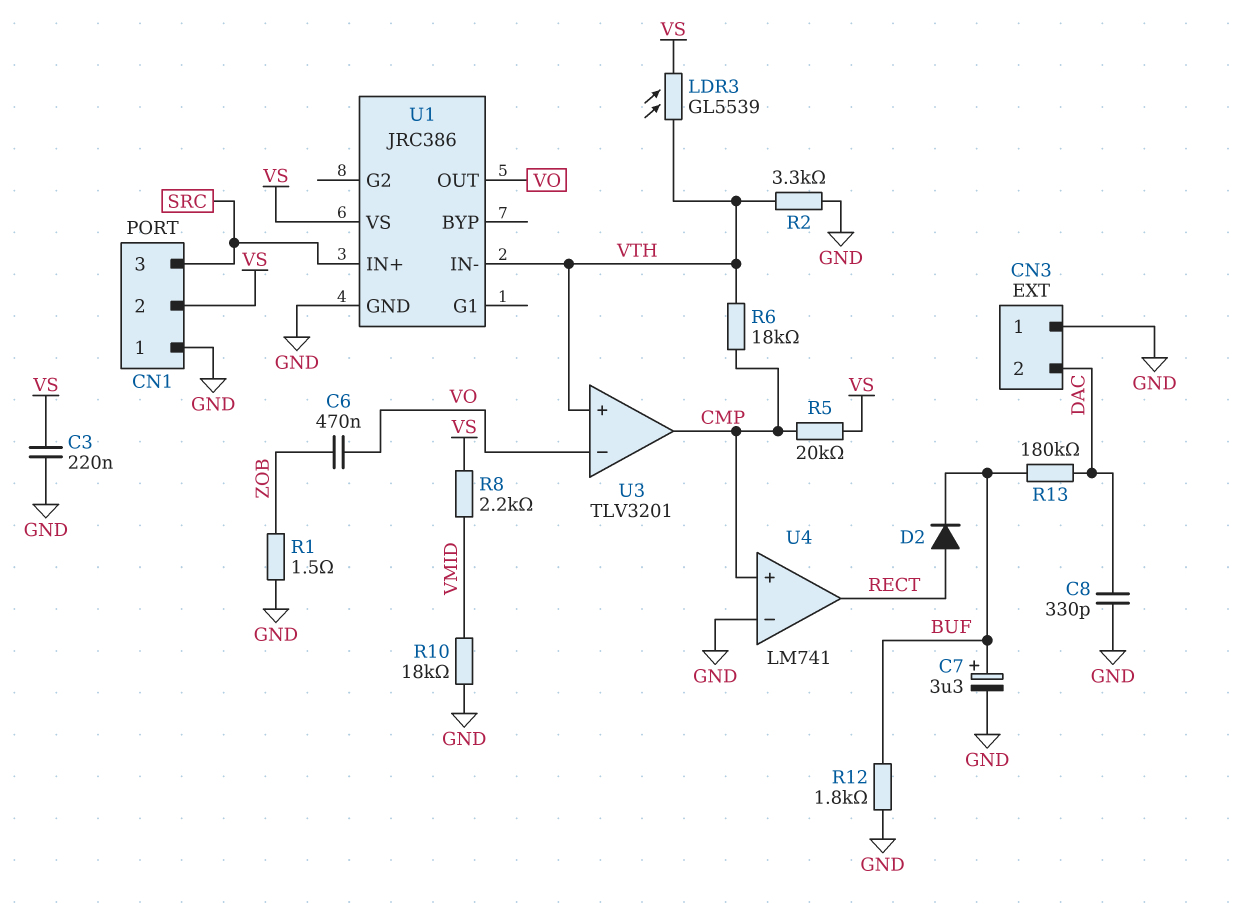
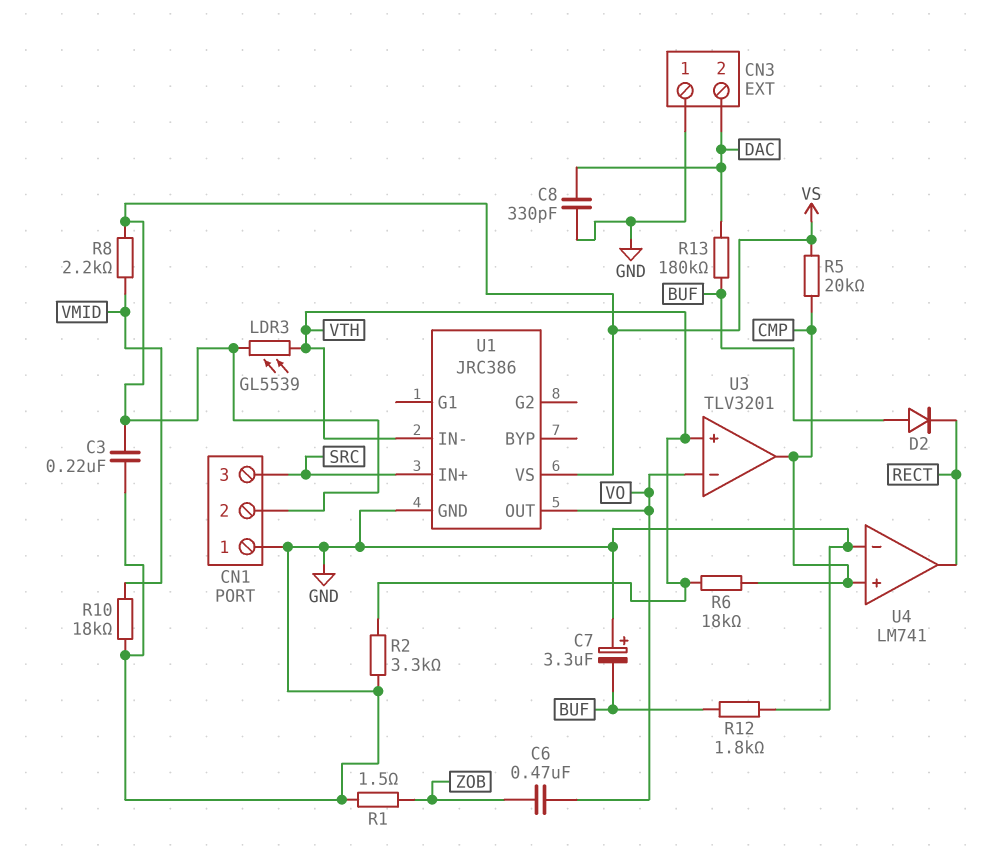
C7: 3.3uF (plus BUF, minus GND) -> 3.3uF (plus GND, minus BUF)
D2: diode (A RECT, K BUF) -> diode (A BUF, K RECT)

